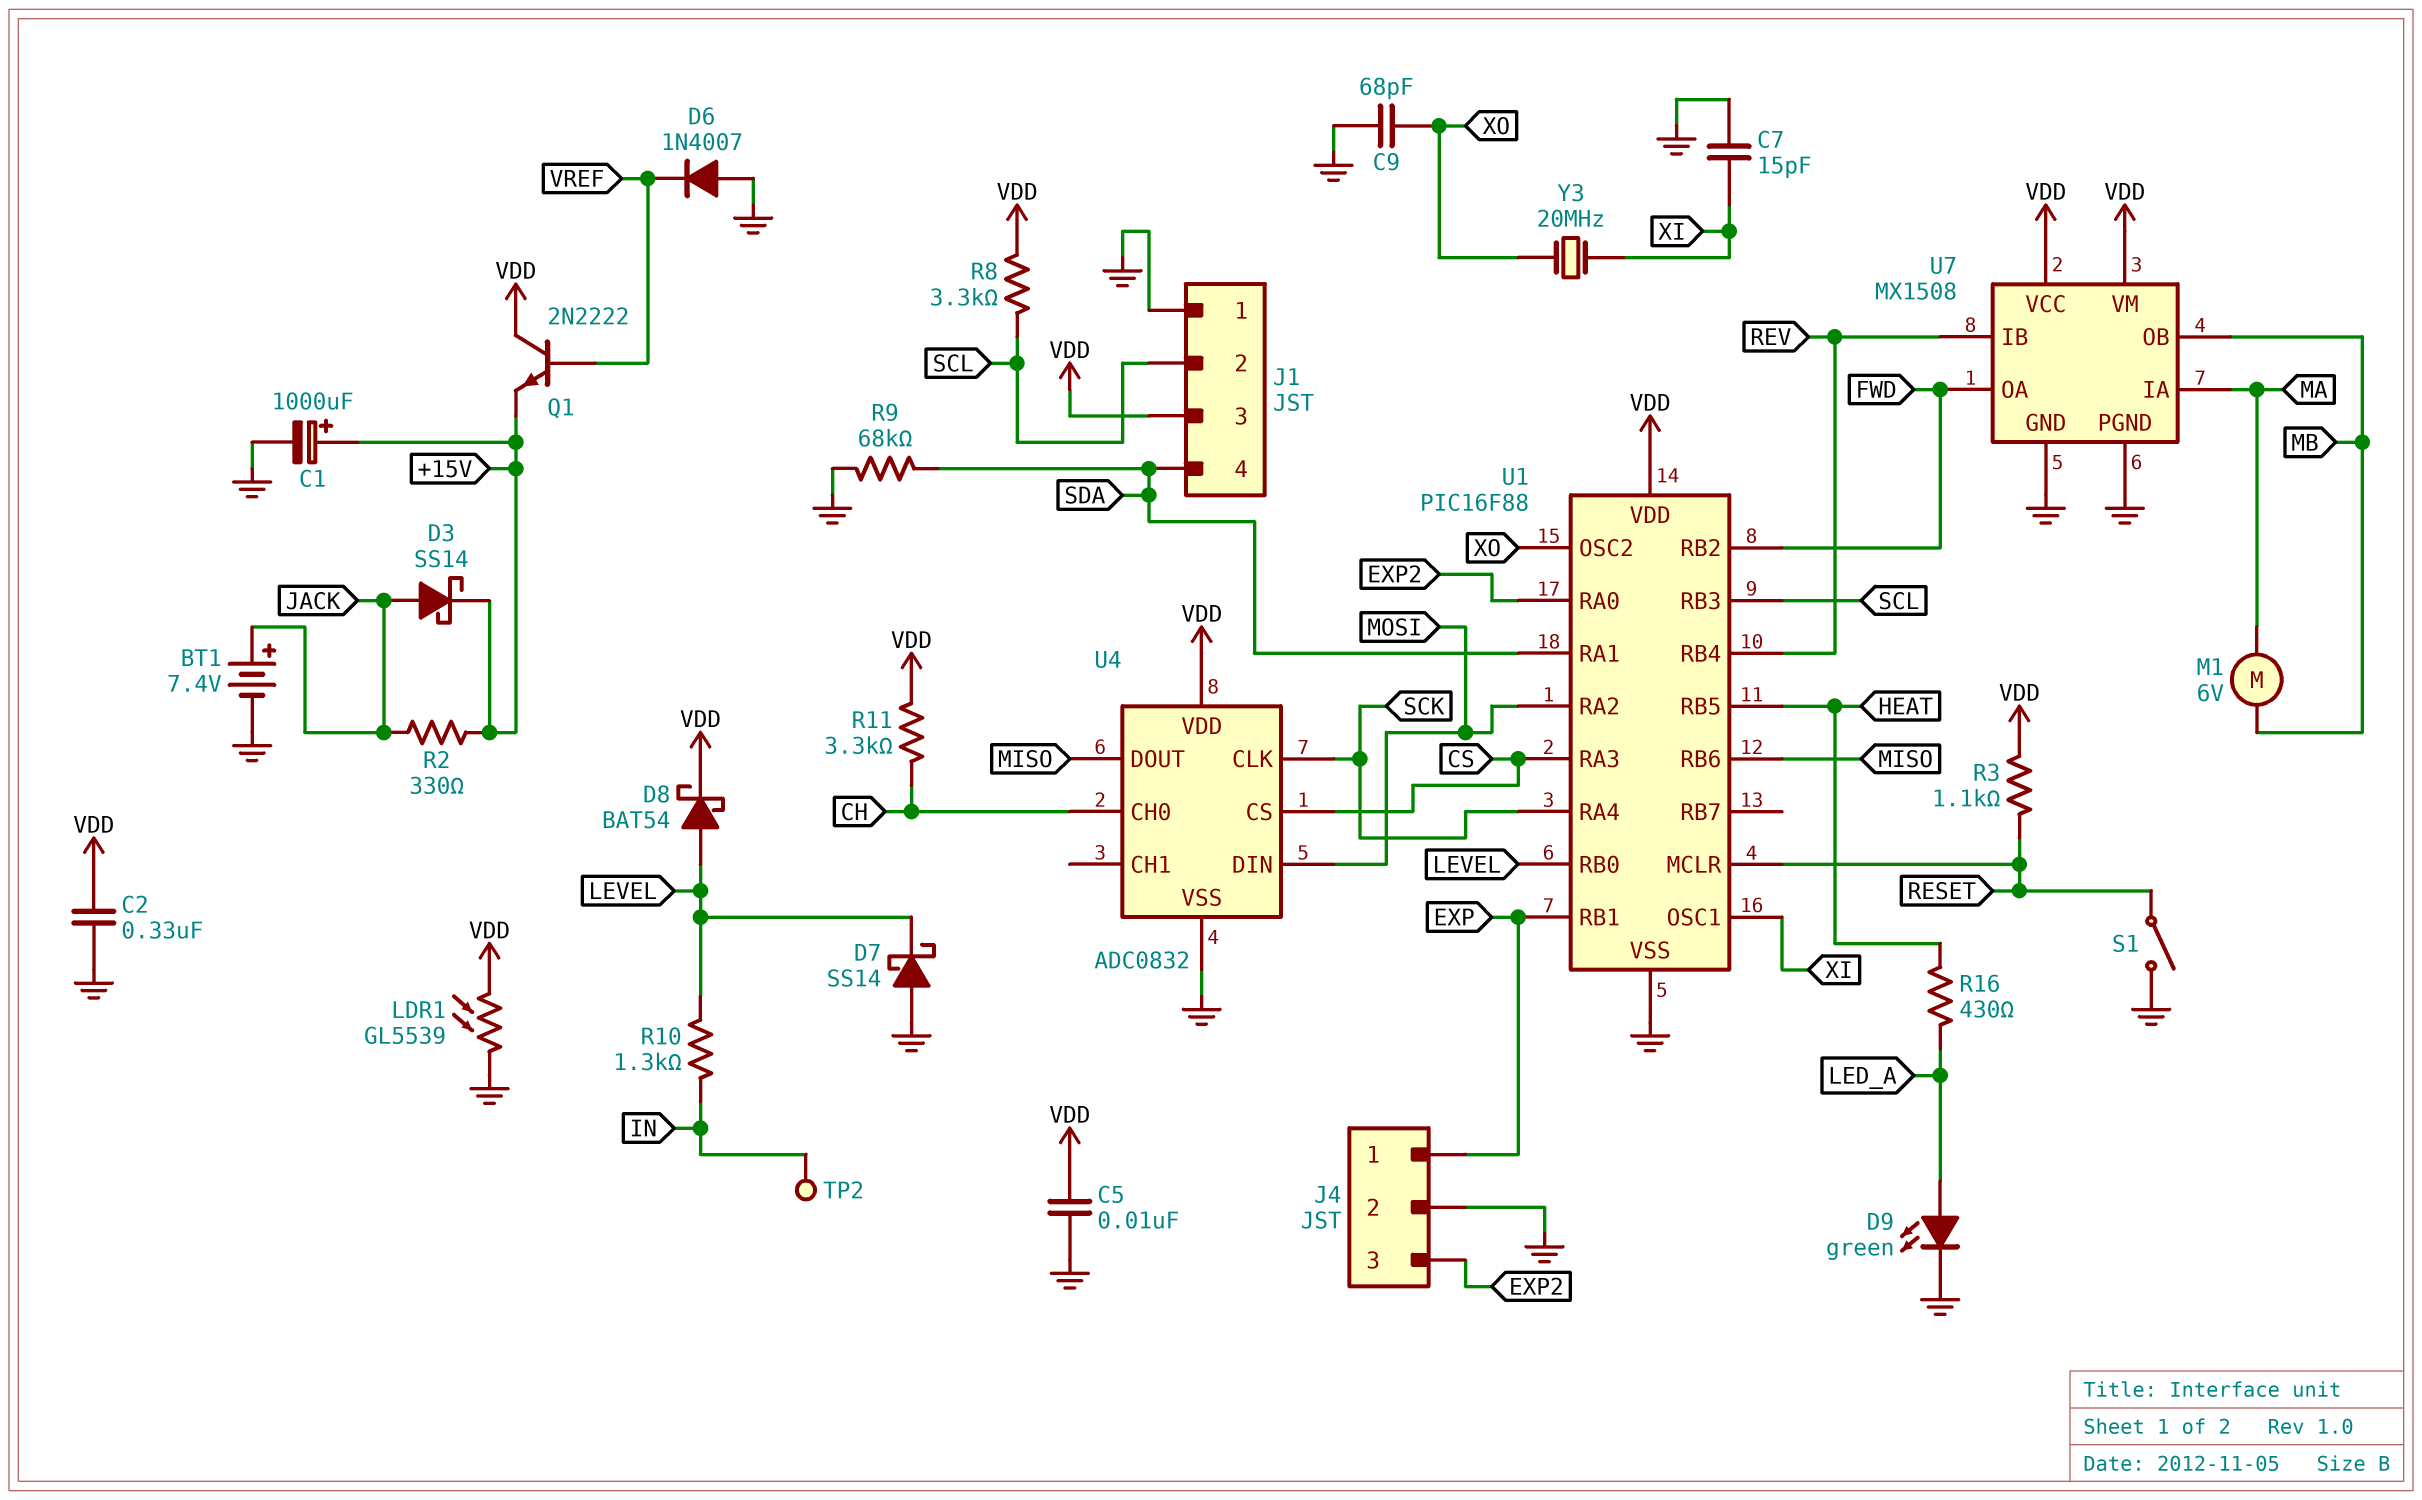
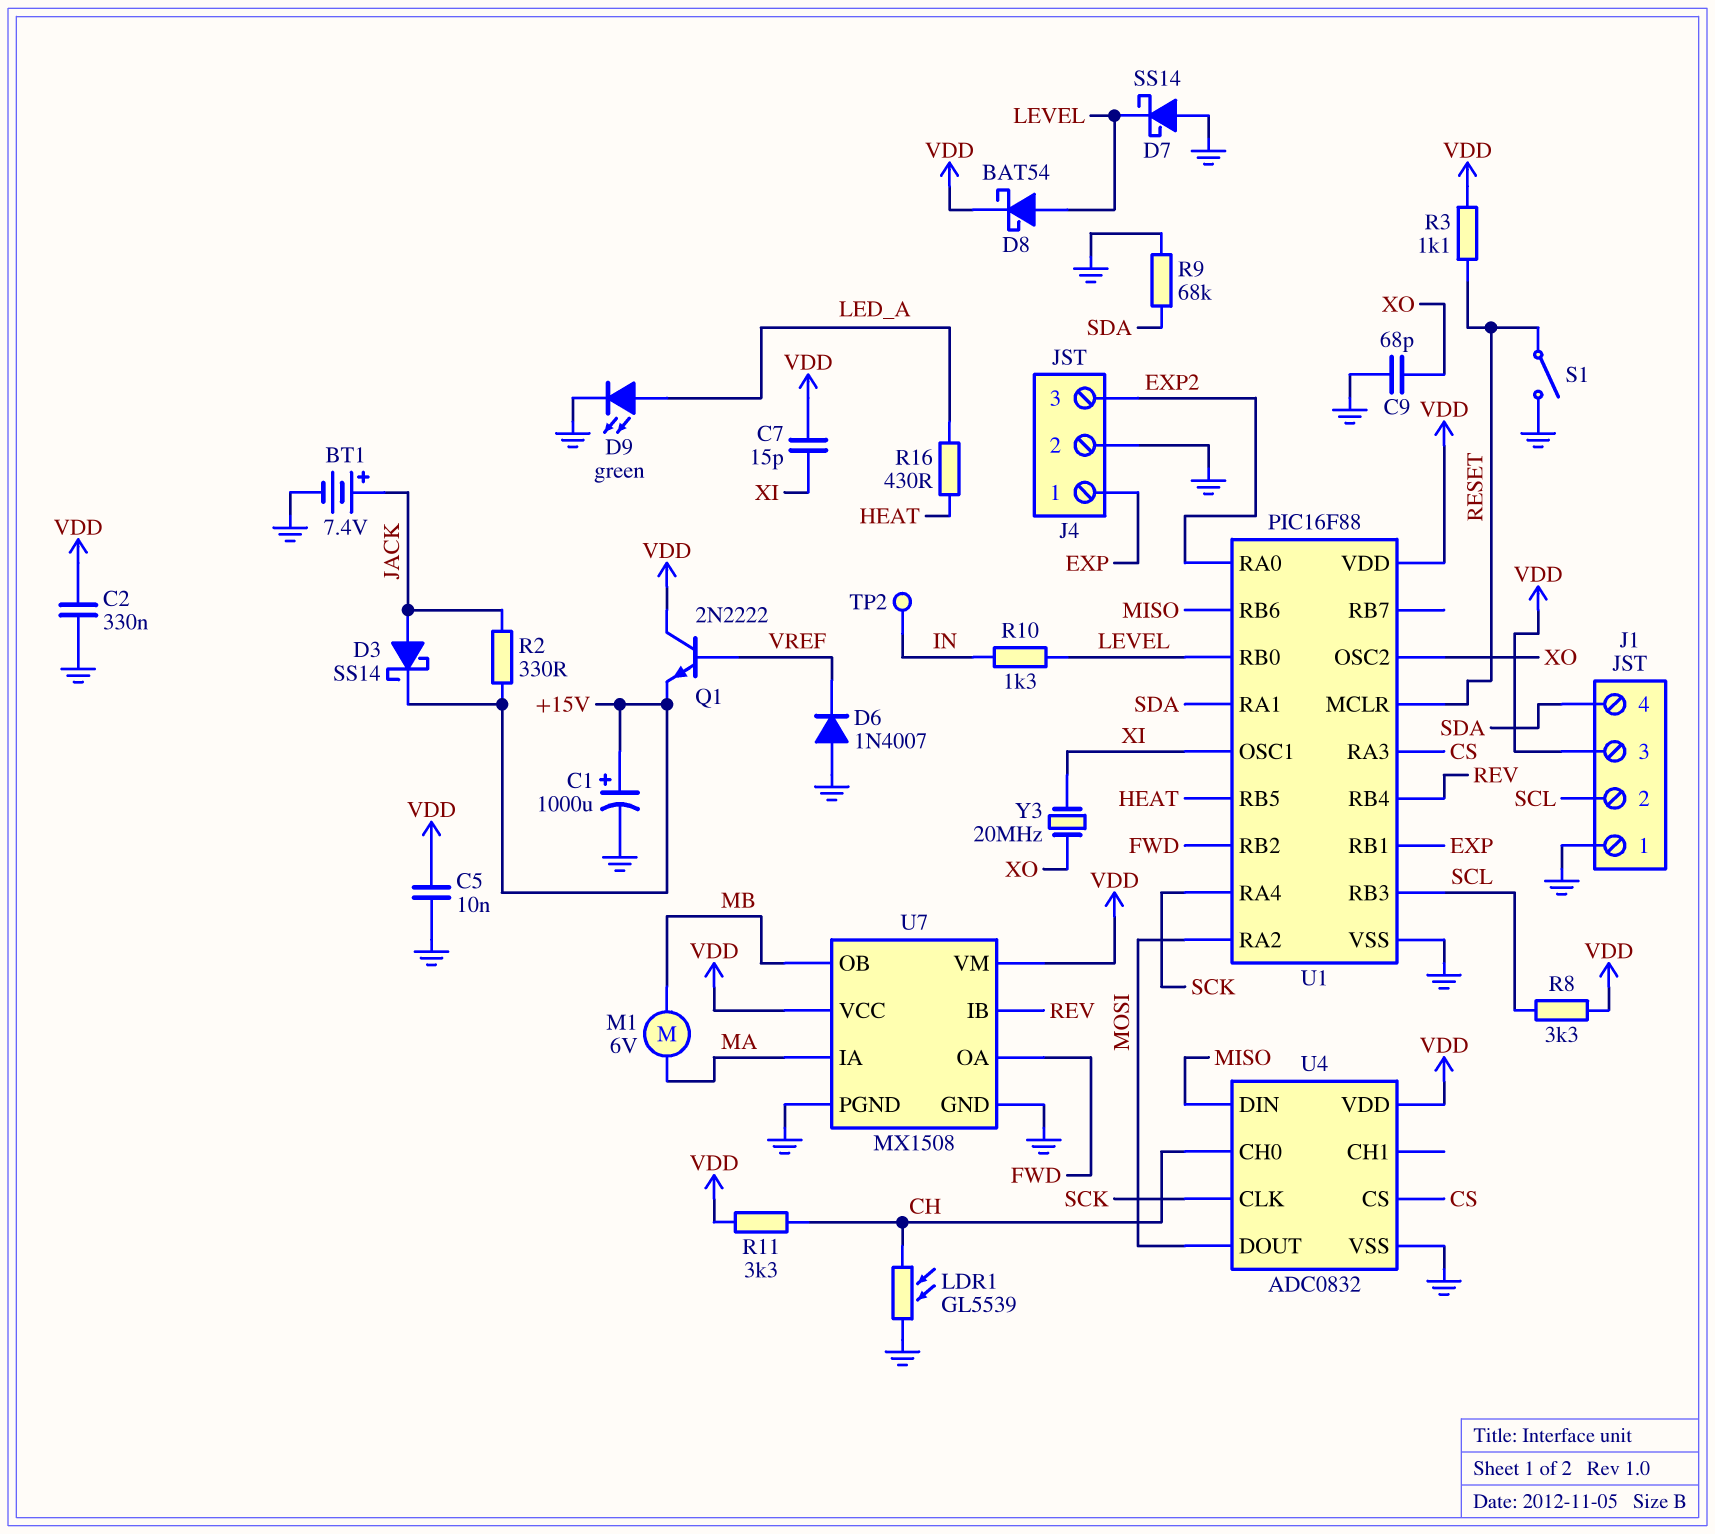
C7: 15pF (GND, XI) -> 15pF (VDD, XI)
LDR1: GL5539 (GND, VDD) -> GL5539 (CH, GND)
U4 pin DIN: MOSI -> MISO
U4 pin DOUT: MISO -> MOSI

